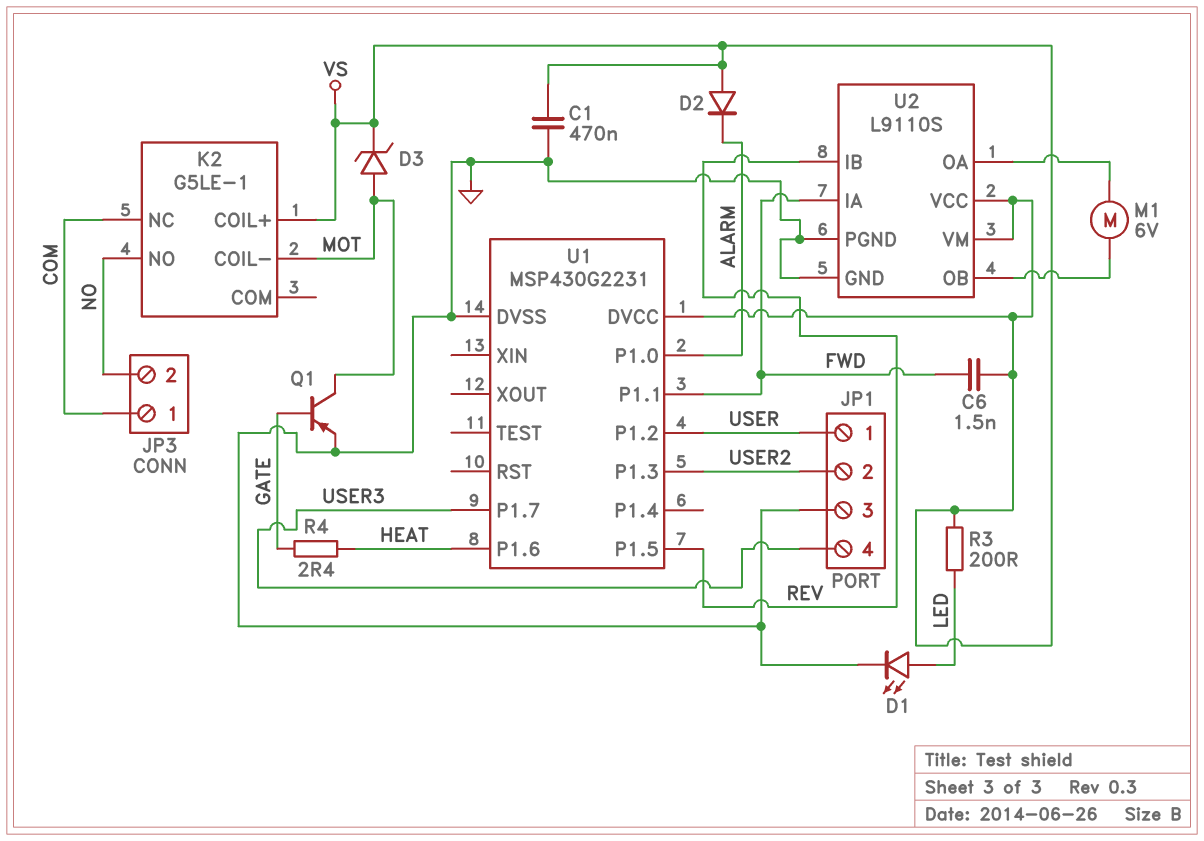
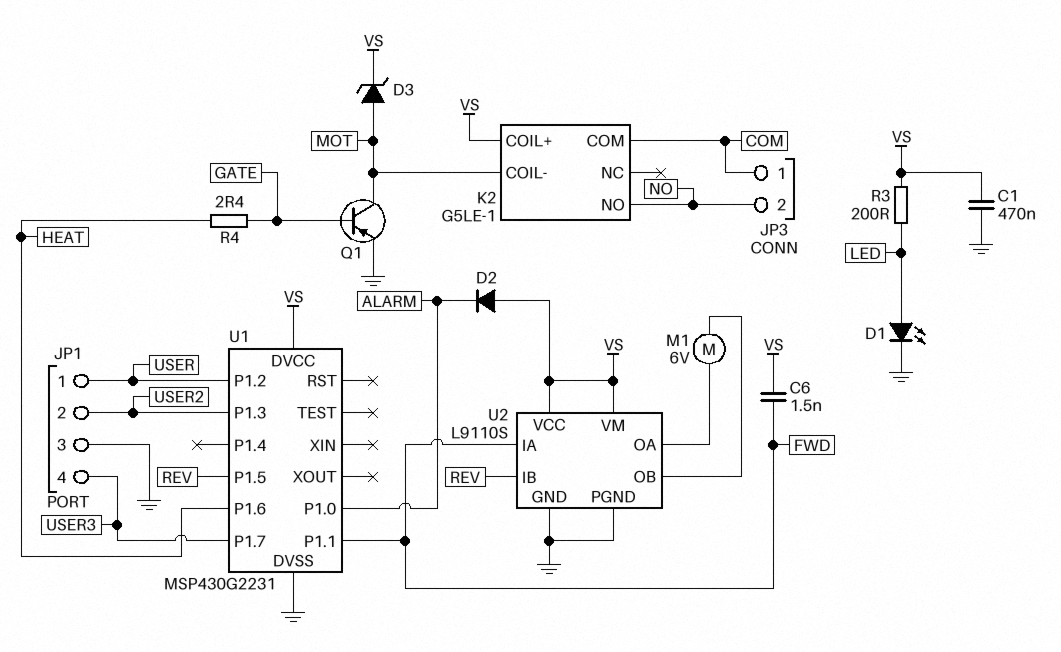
K2 pin COM: none -> COM
K2 pin NC: COM -> none

